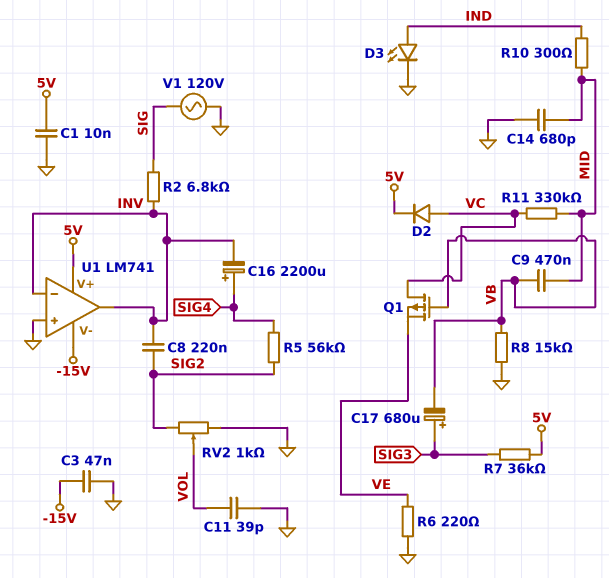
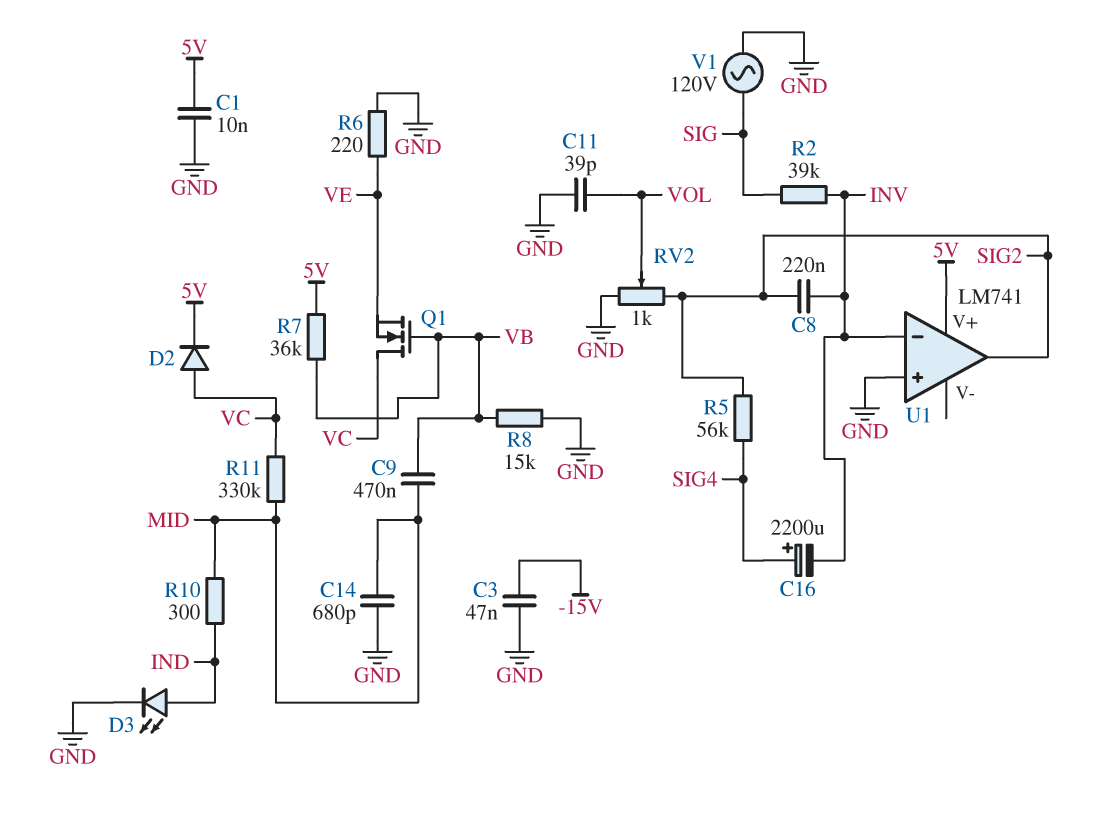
C17: 680uF (plus SIG3, minus VB) -> none
Q1: PMOS (G VB, D VC, S VE) -> NMOS (G VB, D VC, S VE)
R2: 6.8k (INV, SIG) -> 39k (INV, SIG)
R7: 36k (5V, SIG3) -> 36k (5V, VB)
U1 pin V-: -15V -> none
U1 pin out: INV -> SIG2

